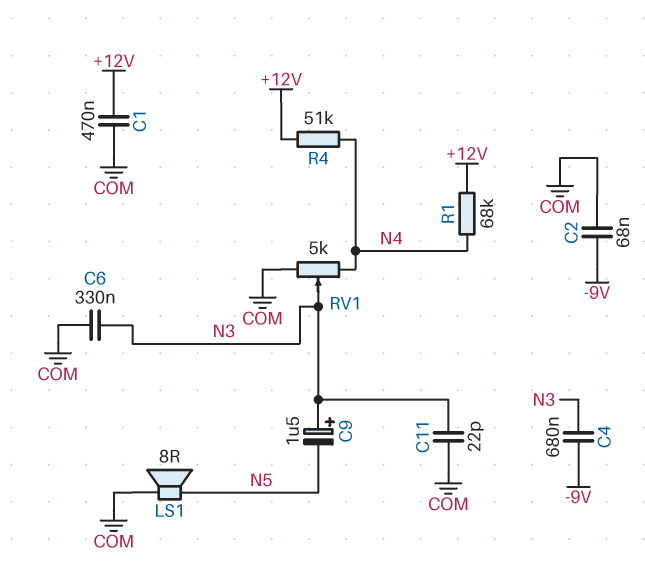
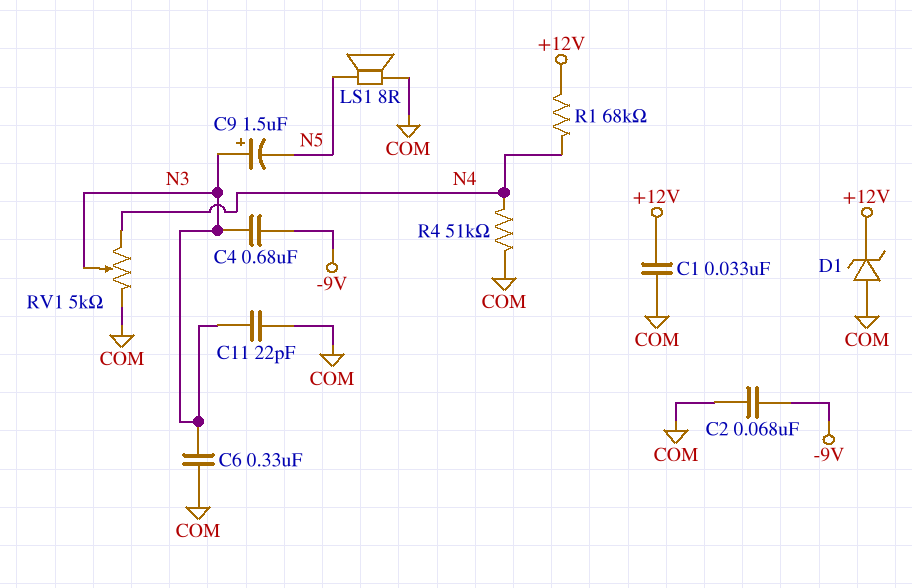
C1: 470nF (+12V, COM) -> 33nF (+12V, COM)
D1: none -> zener (A COM, K +12V)
R4: 51k (+12V, N4) -> 51k (COM, N4)

